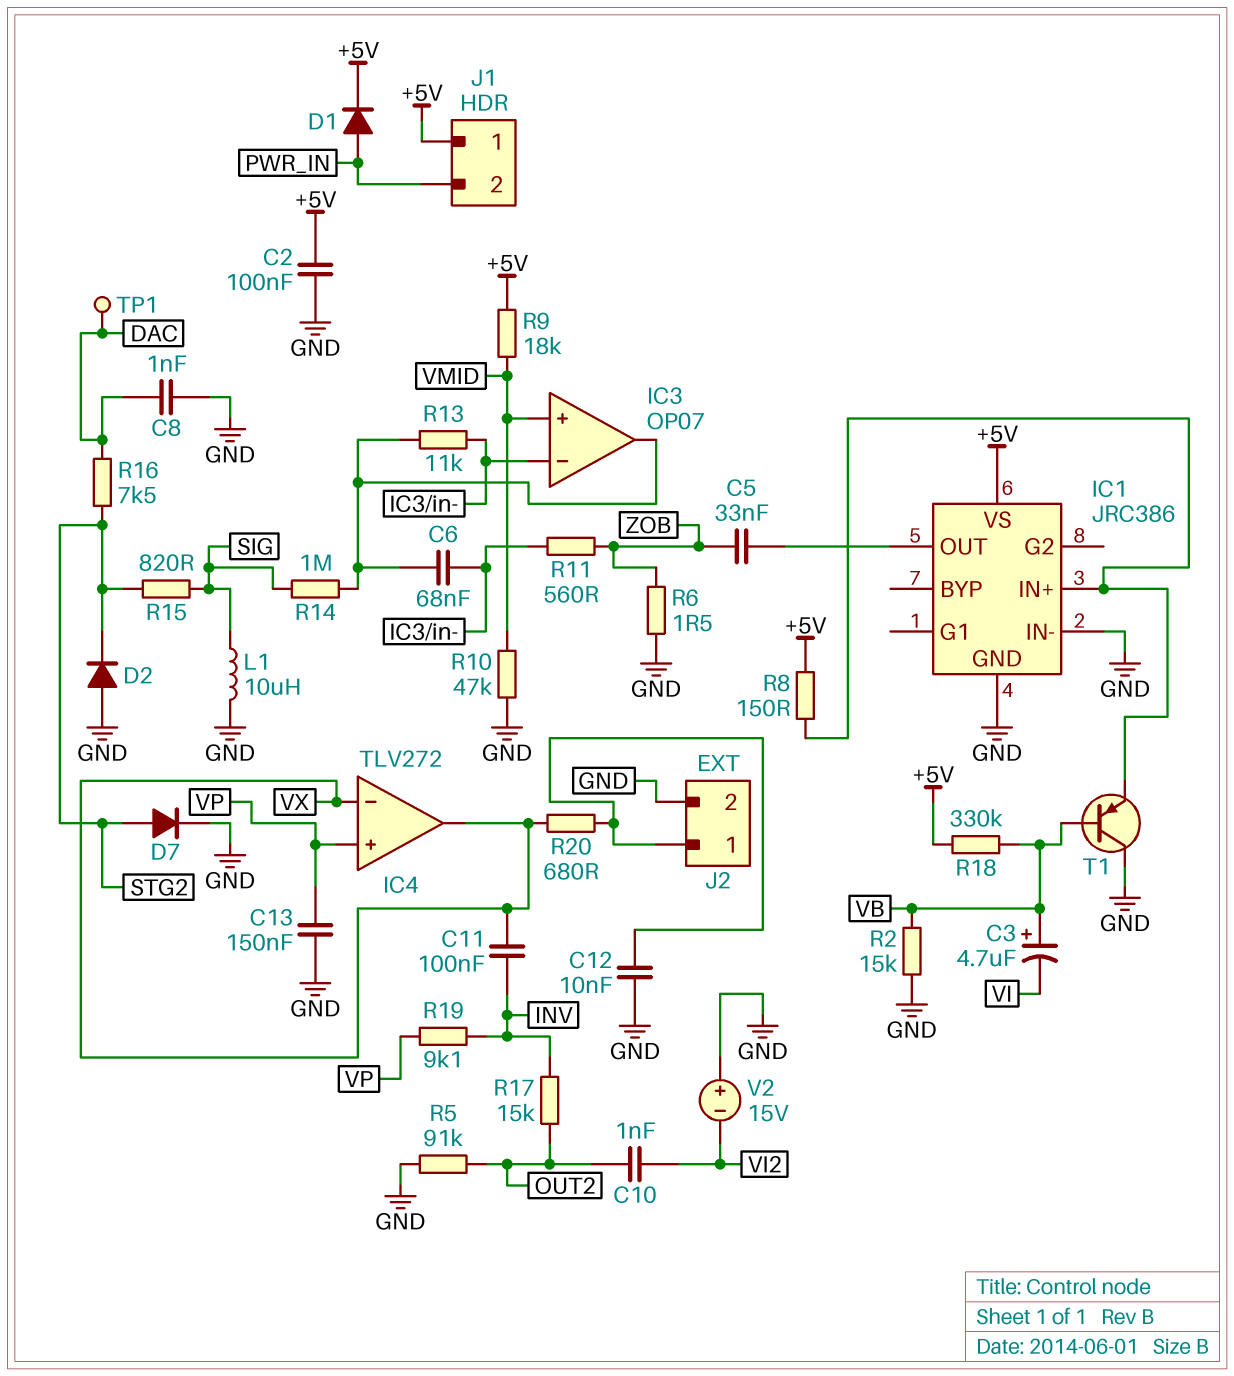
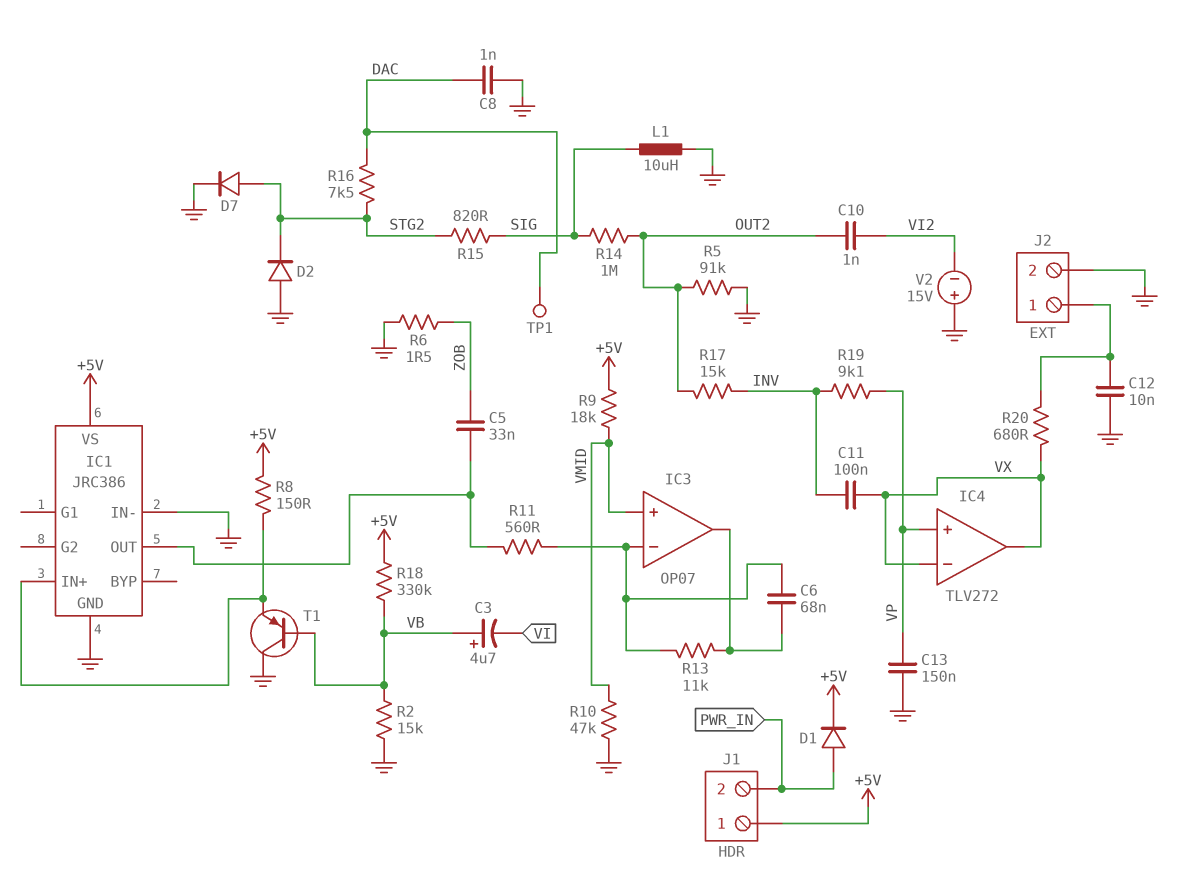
C2: 100nF (+5V, GND) -> none
R11: 560 (IC3/in-, ZOB) -> 560 (IC1/OUT, IC3/in-)
R14: 1M (IC3/out, SIG) -> 1M (OUT2, SIG)

